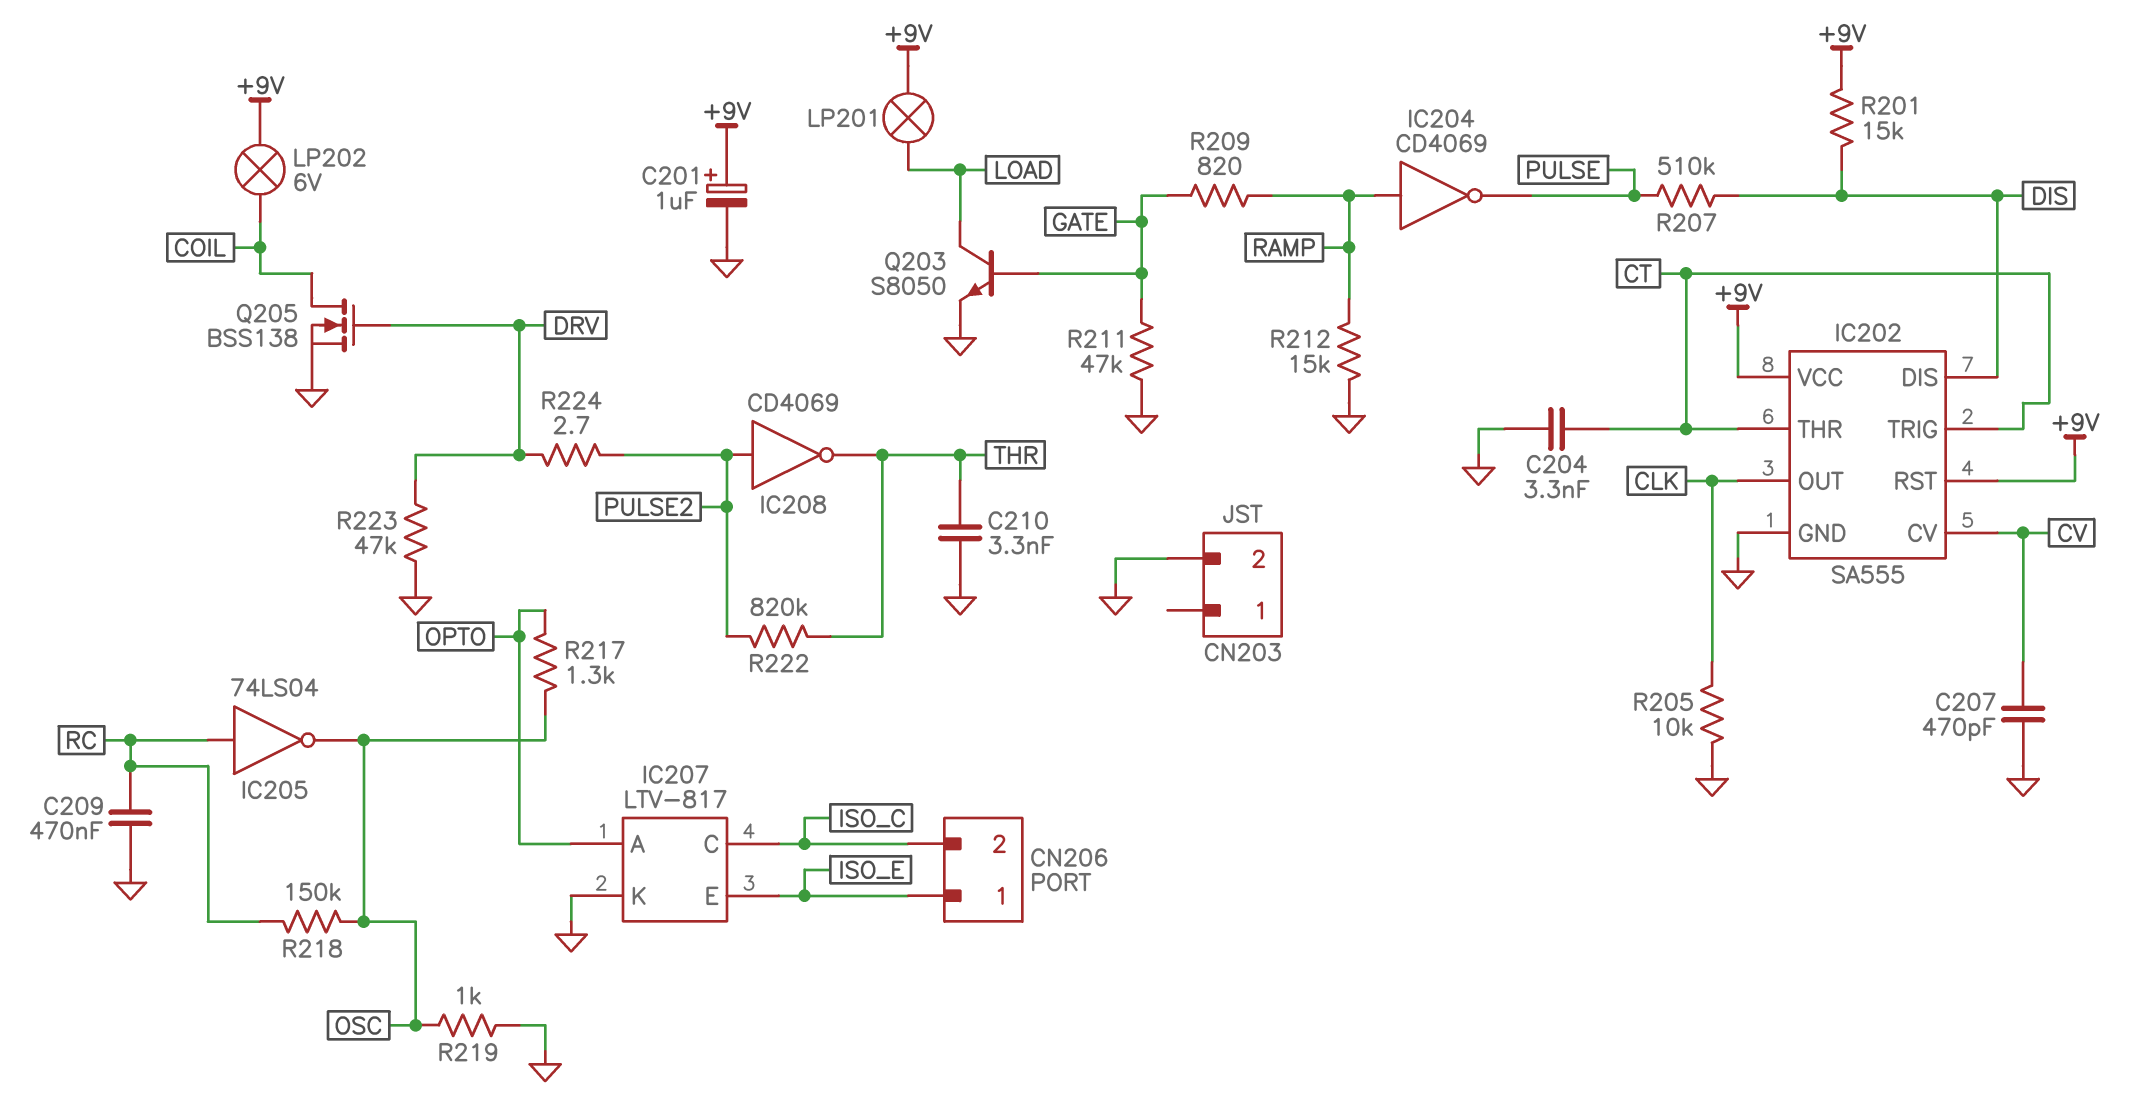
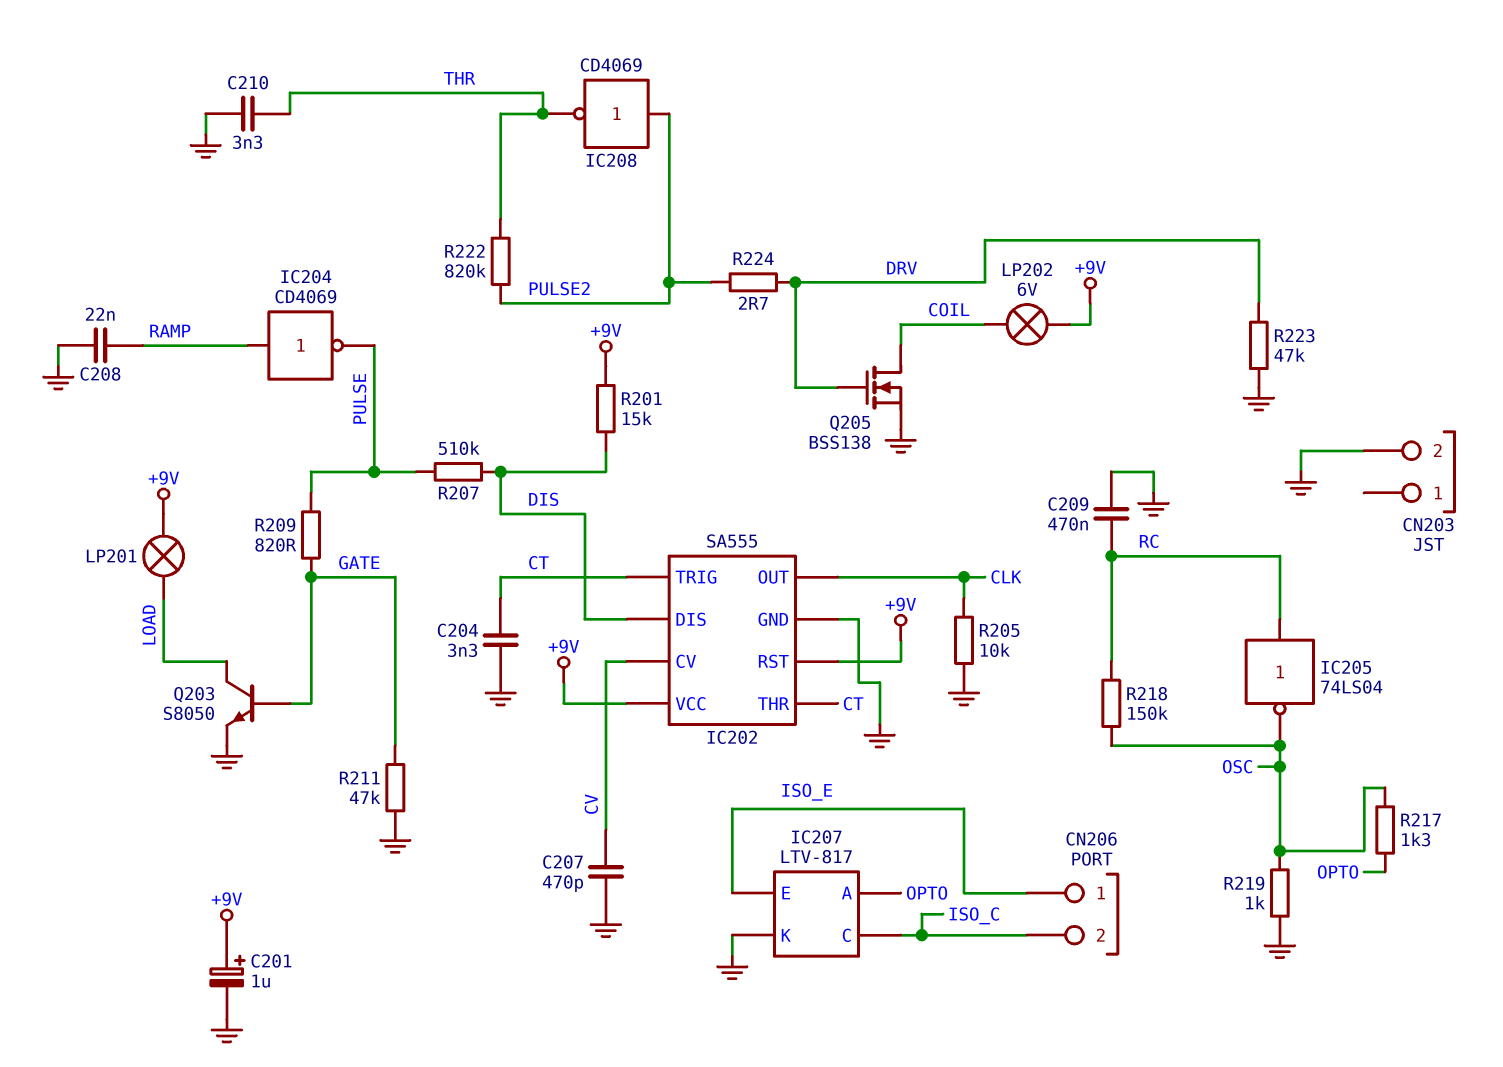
C208: none -> 22nF (GND, RAMP)
R209: 820 (GATE, RAMP) -> 820 (GATE, PULSE)
R212: 15k (GND, RAMP) -> none

